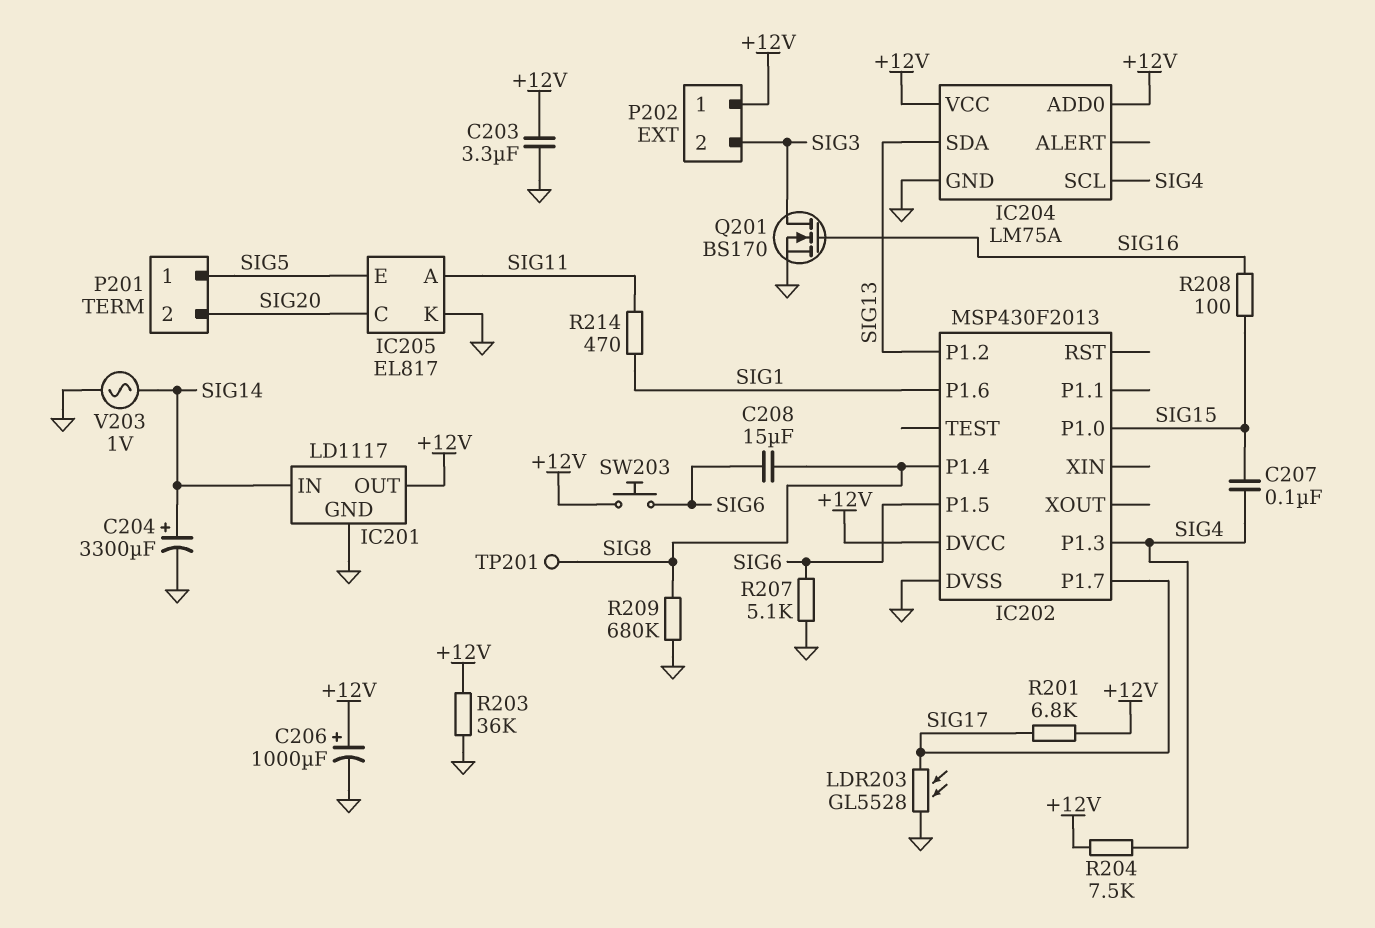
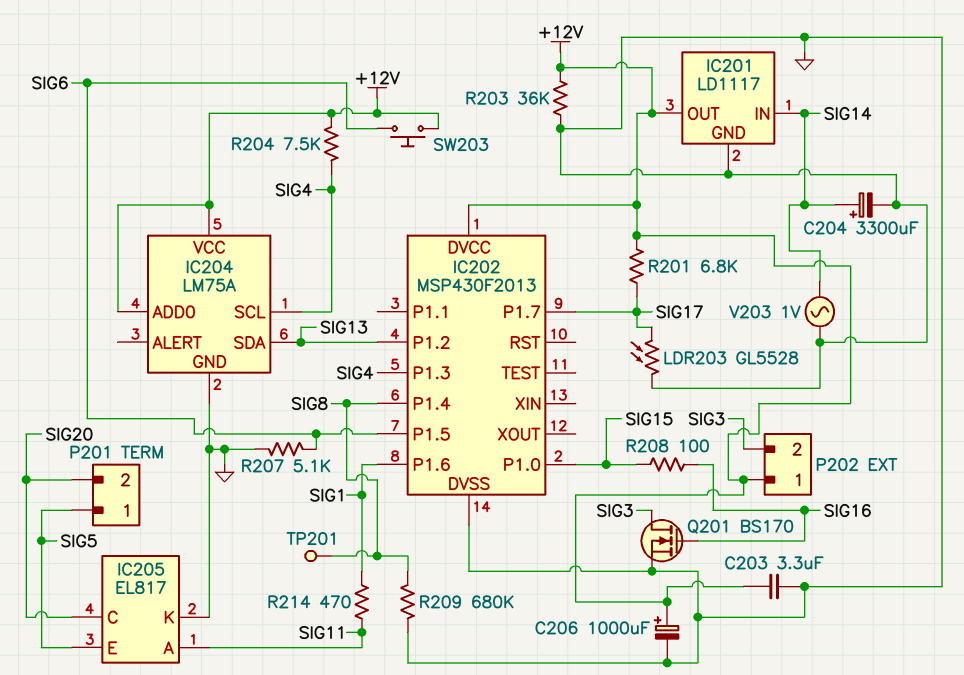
C207: 100nF (SIG4, SIG15) -> none
C208: 15uF (SIG6, SIG8) -> none

